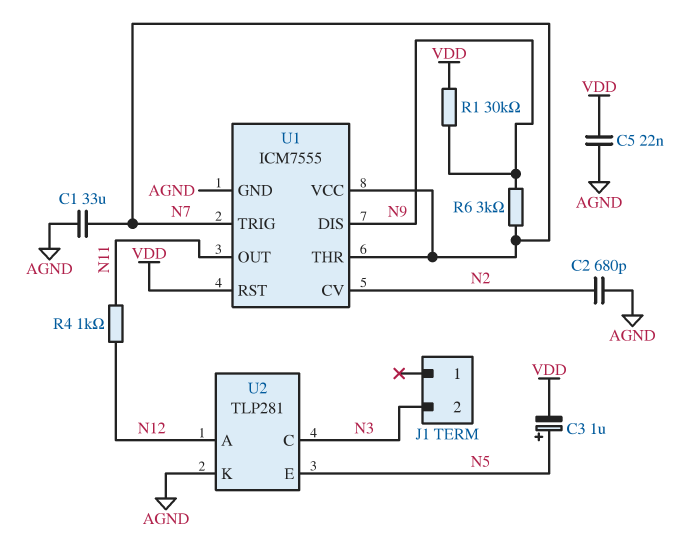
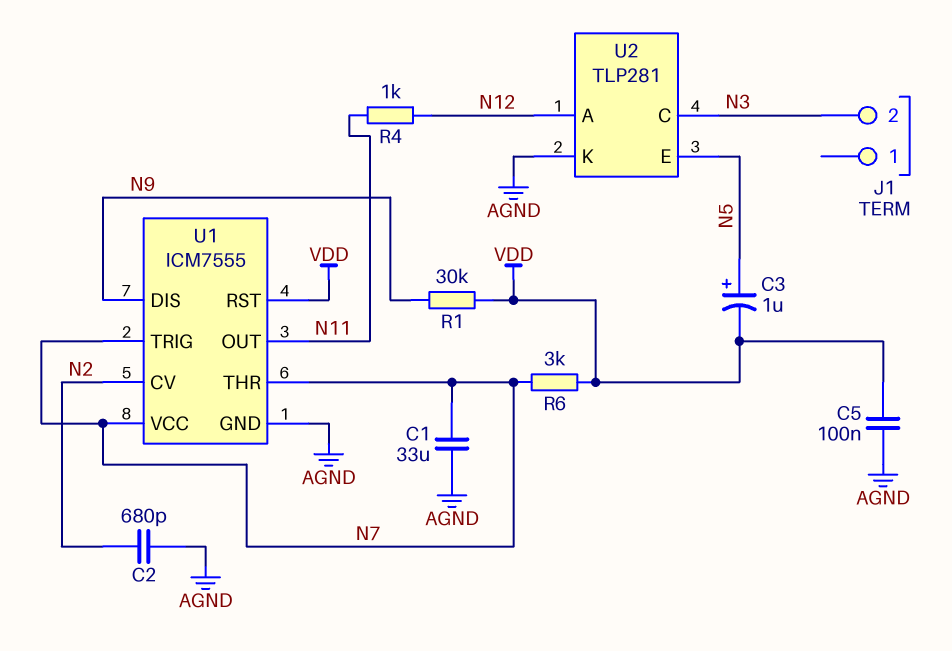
C5: 22nF (AGND, VDD) -> 100nF (AGND, VDD)
R6: 3k (N7, N9) -> 3k (N7, VDD)

